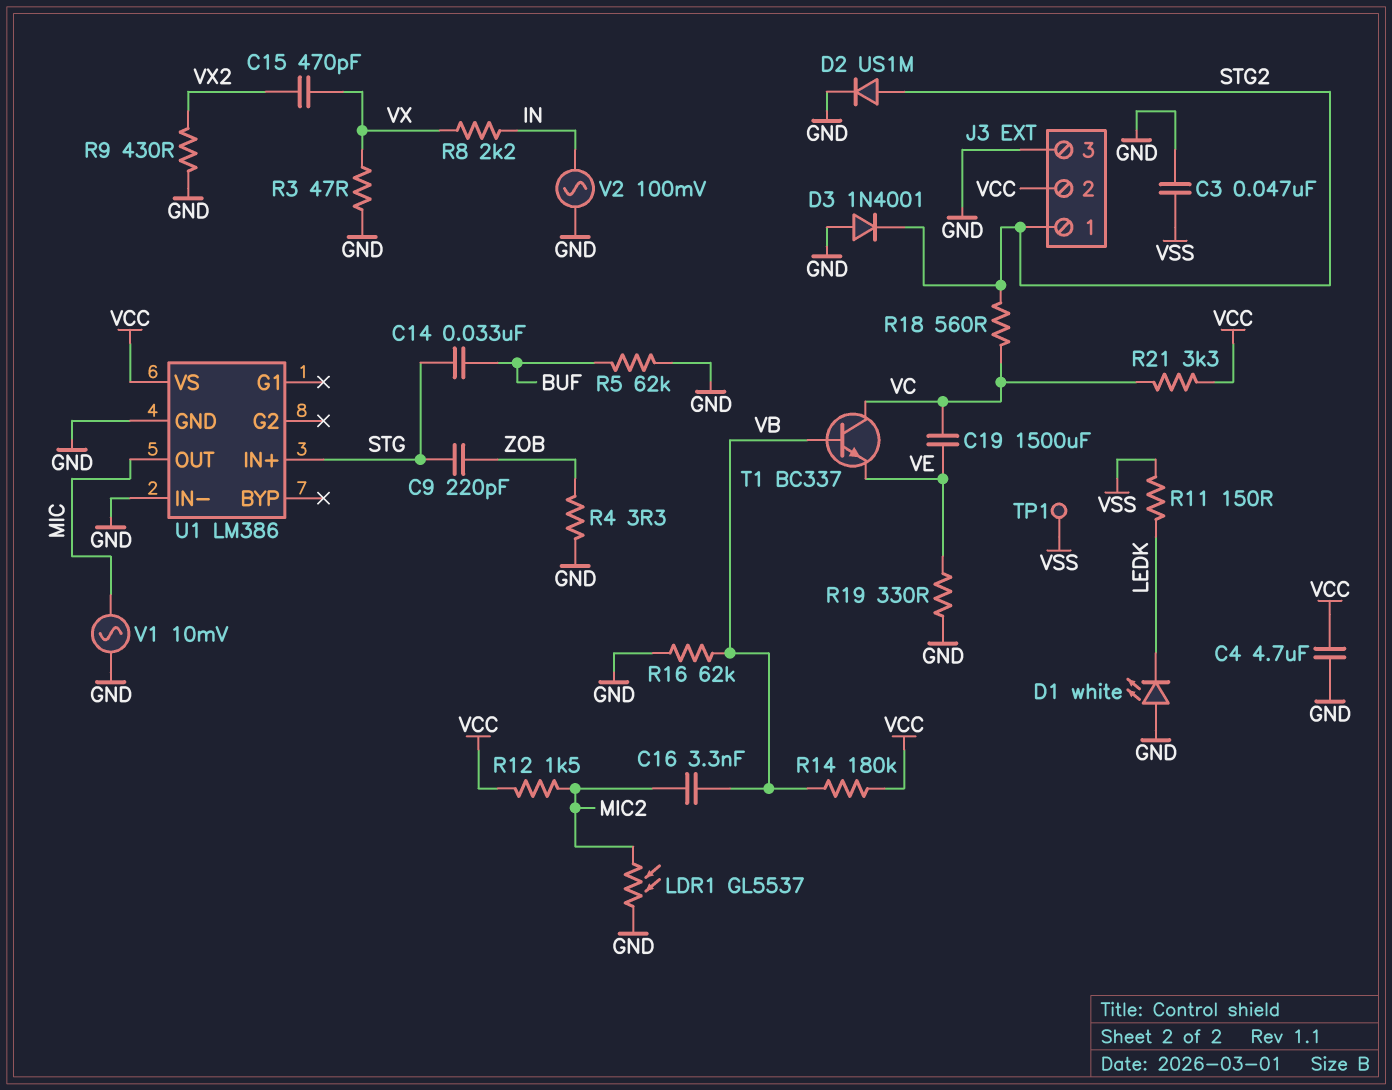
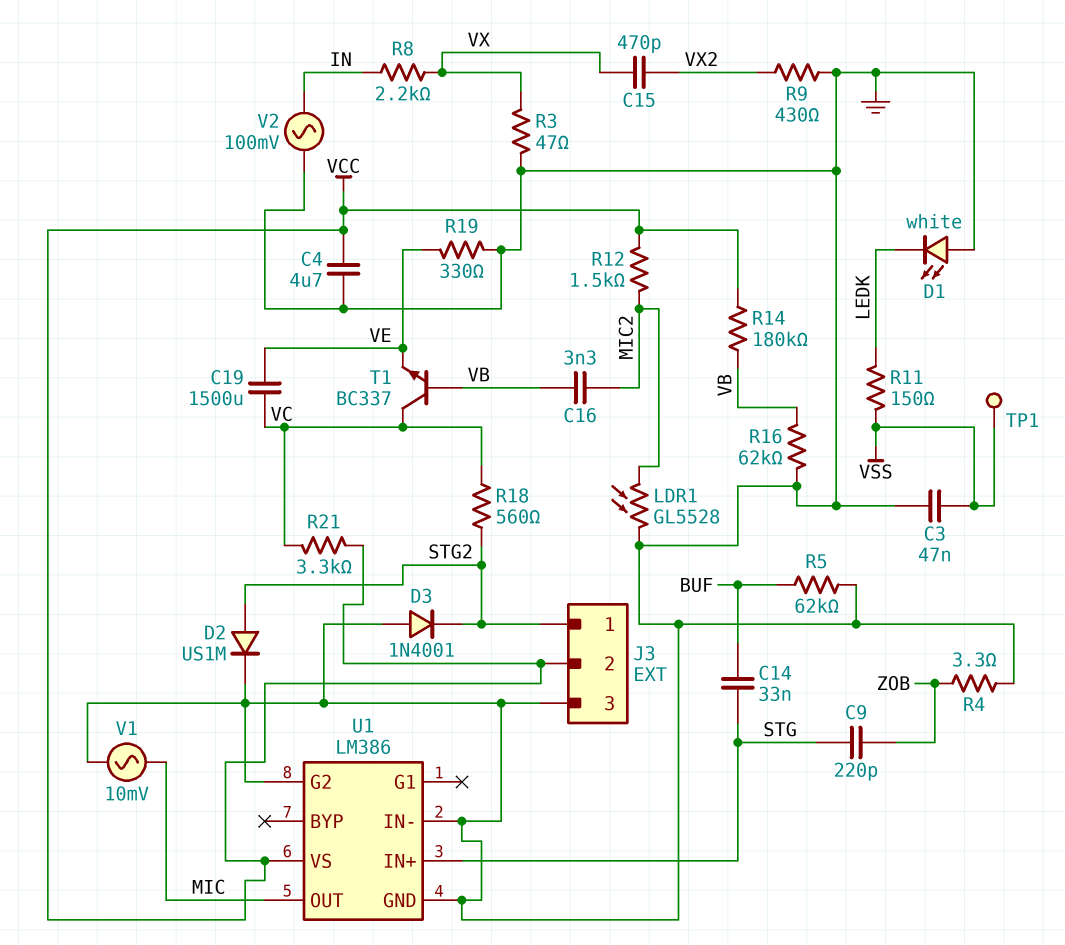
LDR1: GL5537 (GND, MIC2) -> GL5528 (GND, MIC2)
U1 pin G2: none -> GND

